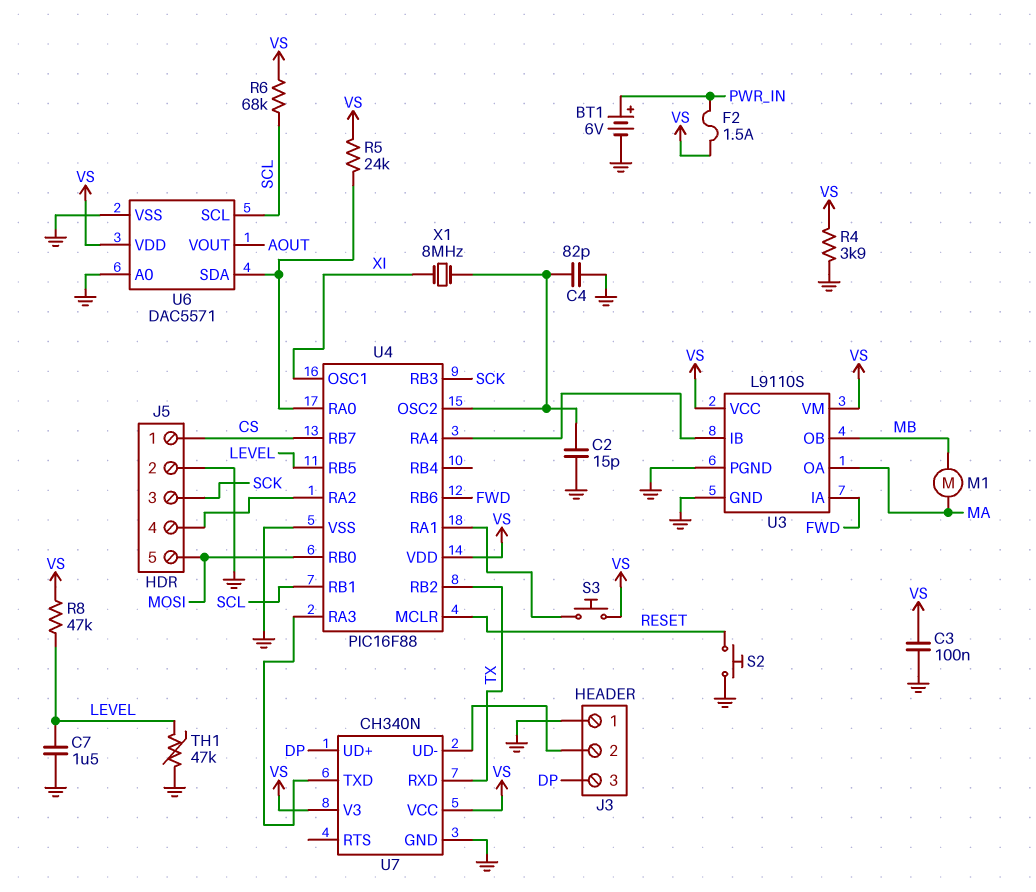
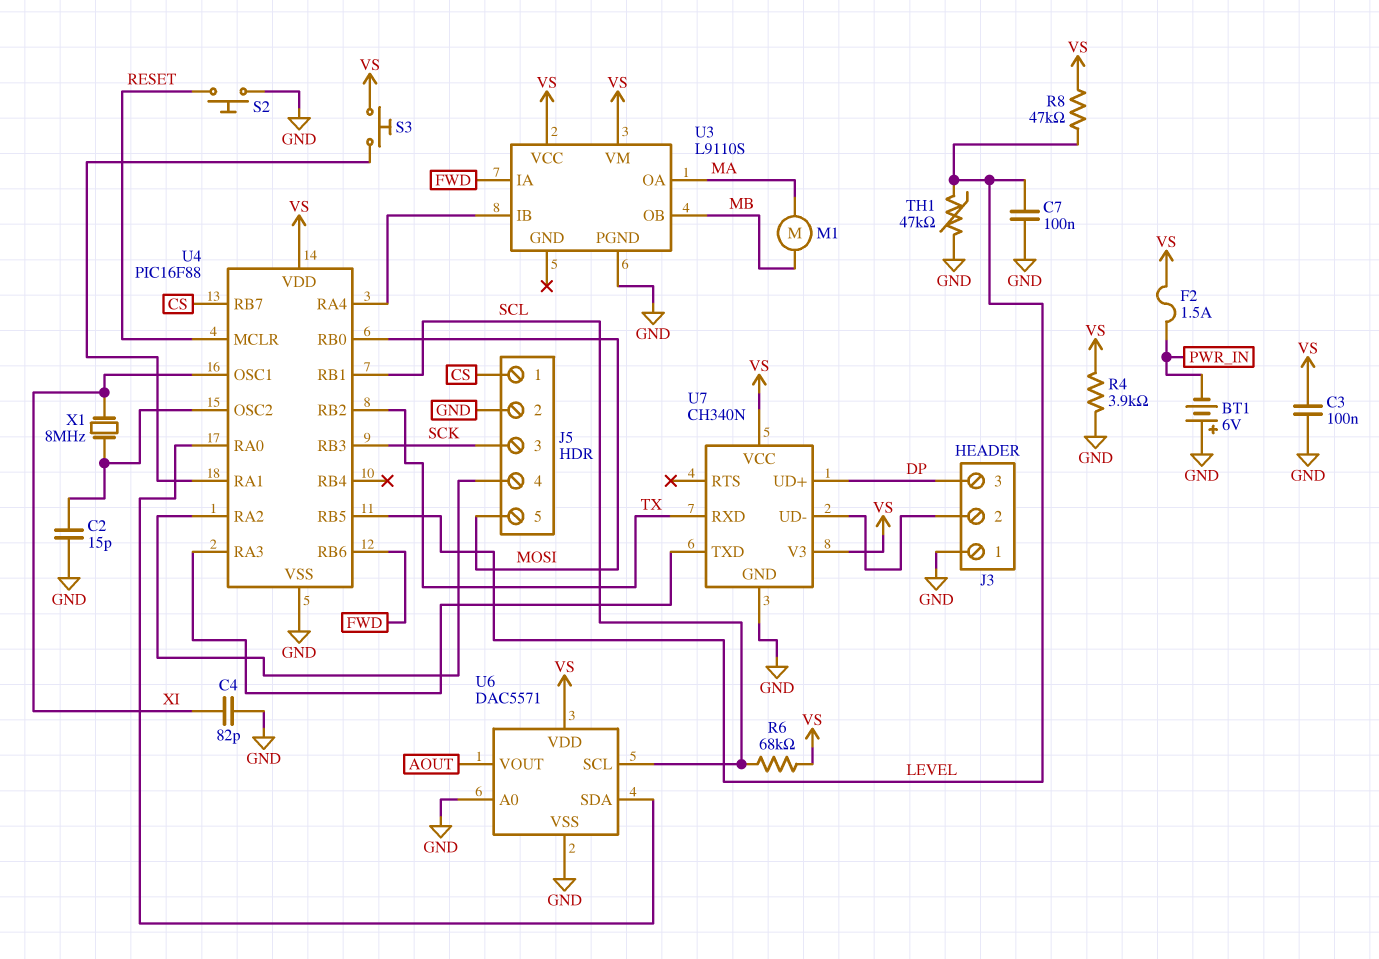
BT1: 6V (plus PWR_IN, minus GND) -> 6V (plus GND, minus PWR_IN)
C4: 82pF (GND, U4/OSC2) -> 82pF (GND, XI)
C7: 1.5uF (GND, LEVEL) -> 100nF (GND, LEVEL)
R5: 24k (U4/RA0, VS) -> none
U3 pin GND: GND -> none

